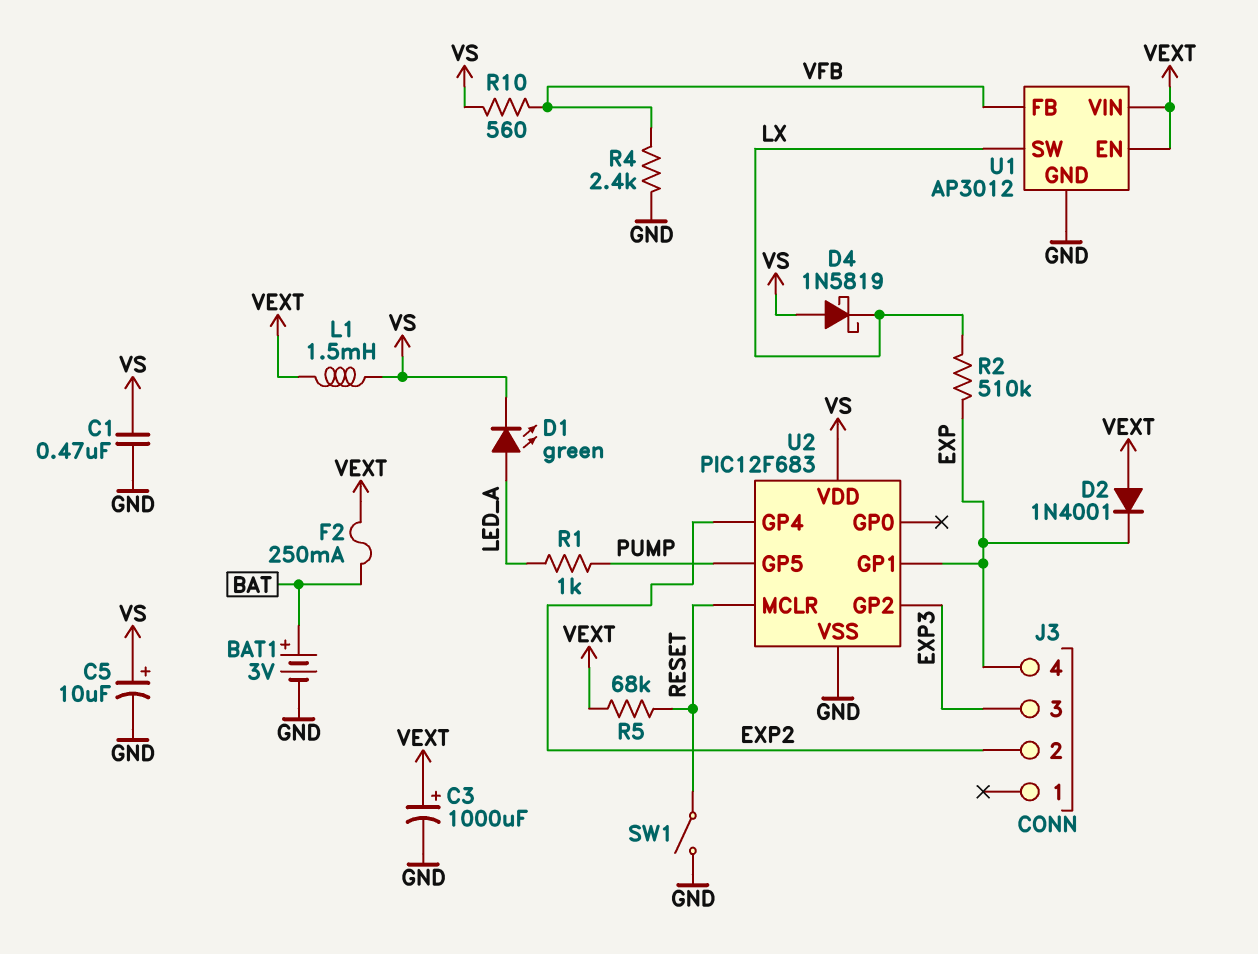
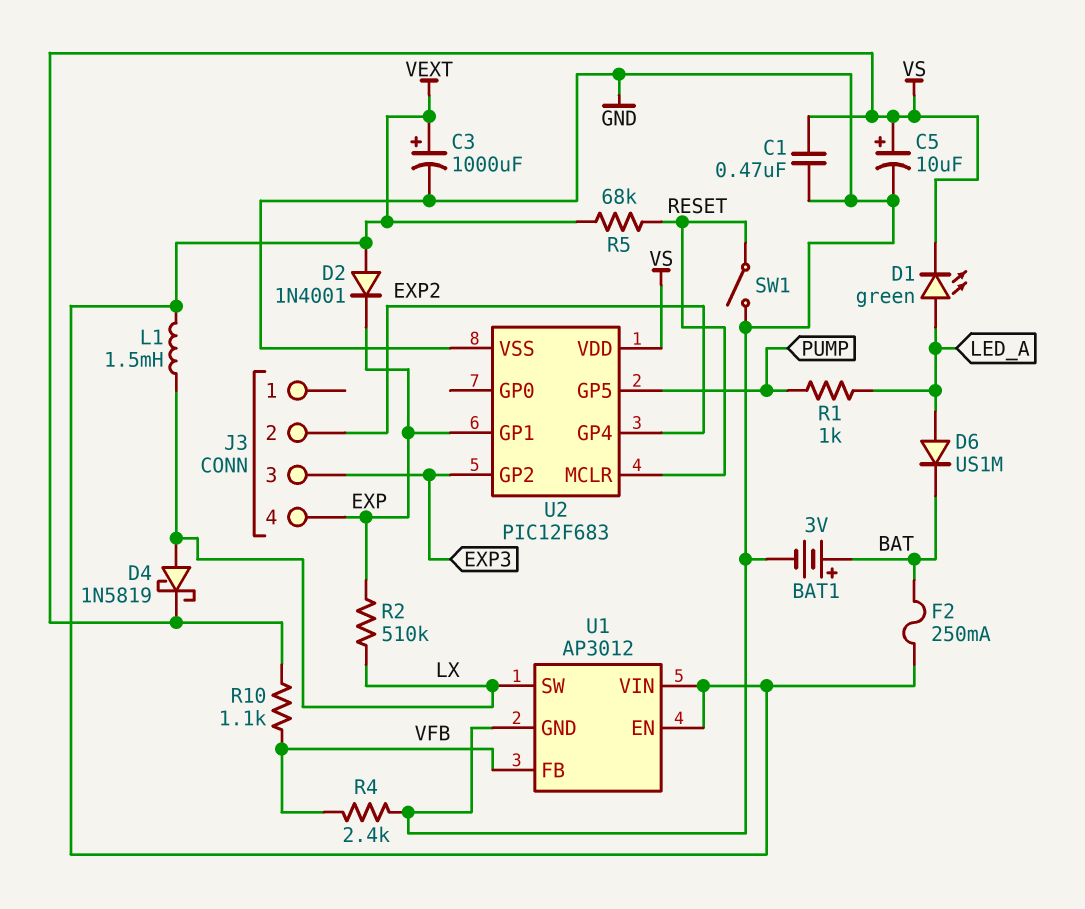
D4: schottky 1N5819 (A VS, K LX) -> schottky 1N5819 (A LX, K VS)
D6: none -> diode US1M (A LED_A, K BAT)
L1: 1.5mH (VEXT, VS) -> 1.5mH (LX, VEXT)
R10: 560 (VFB, VS) -> 1.1k (VFB, VS)

